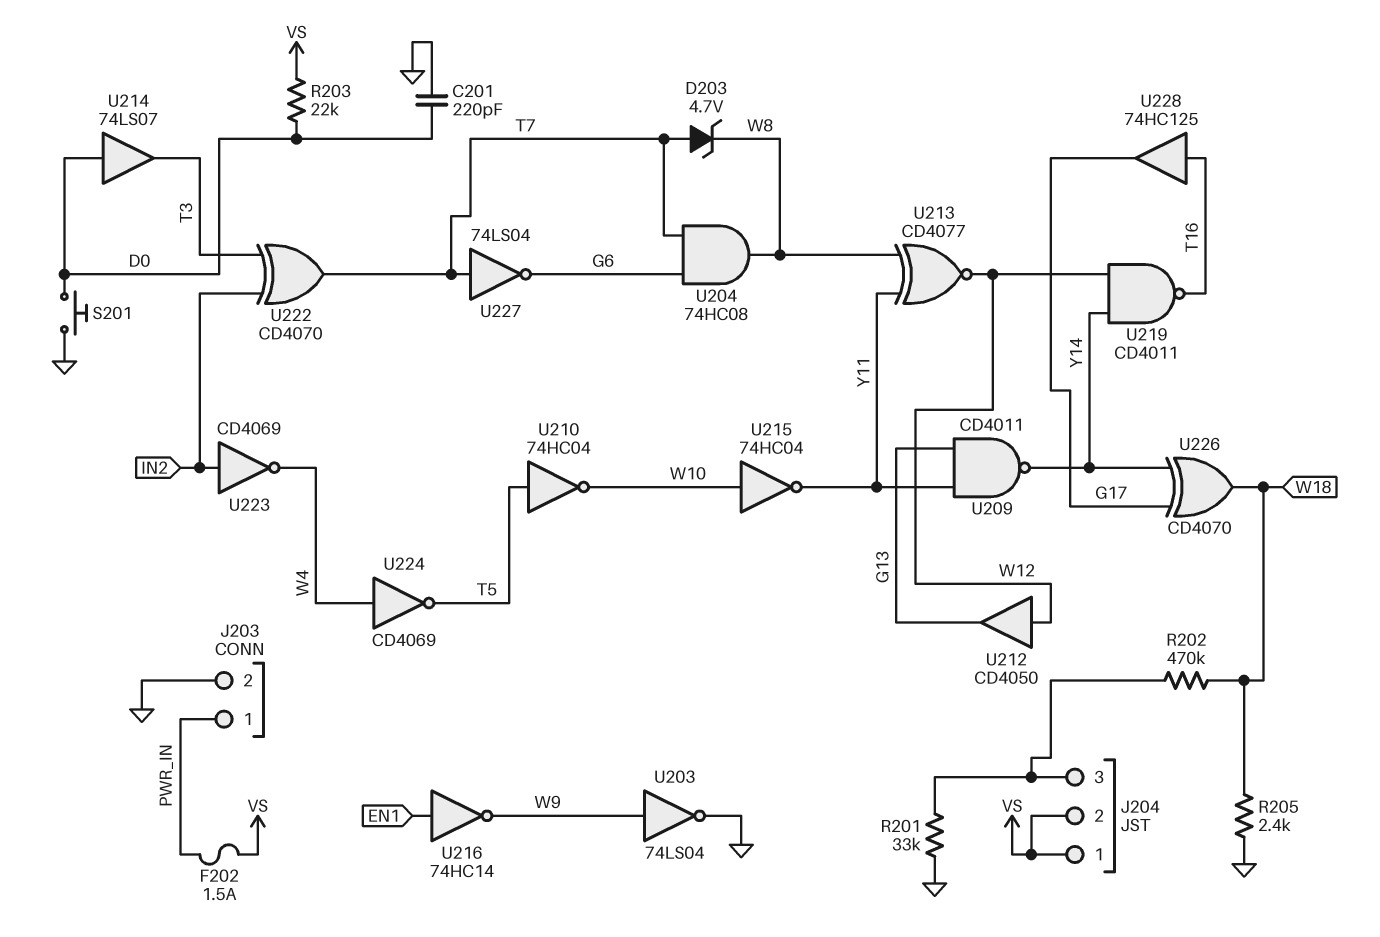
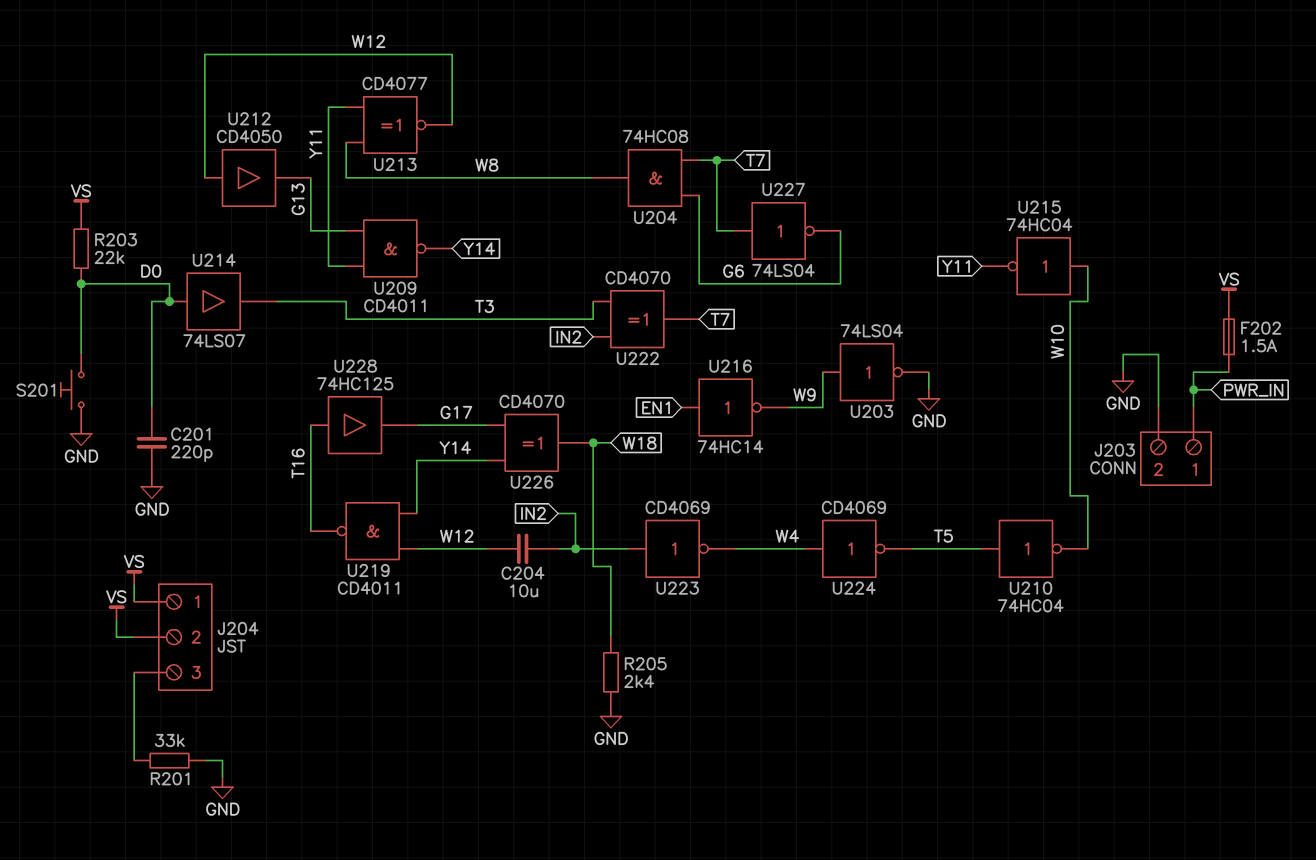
C204: none -> 10uF (IN2, W12)
D203: zener 4.7V (A T7, K W8) -> none
R202: 470k (J204/3, W18) -> none

